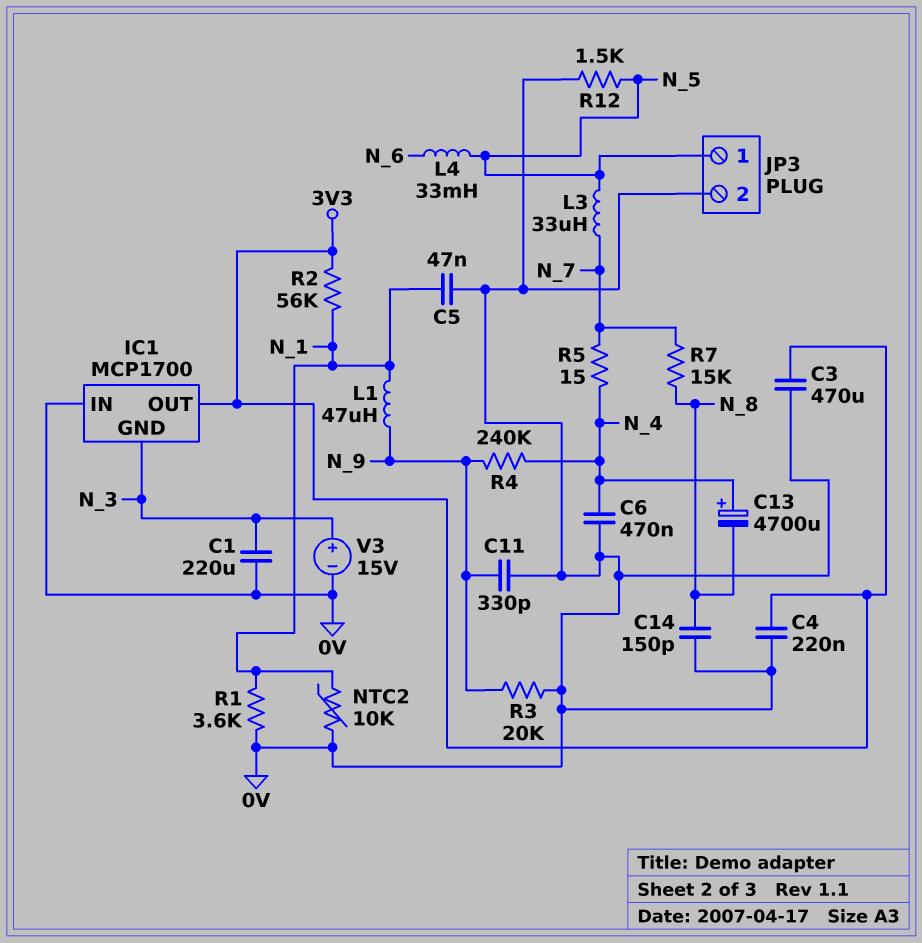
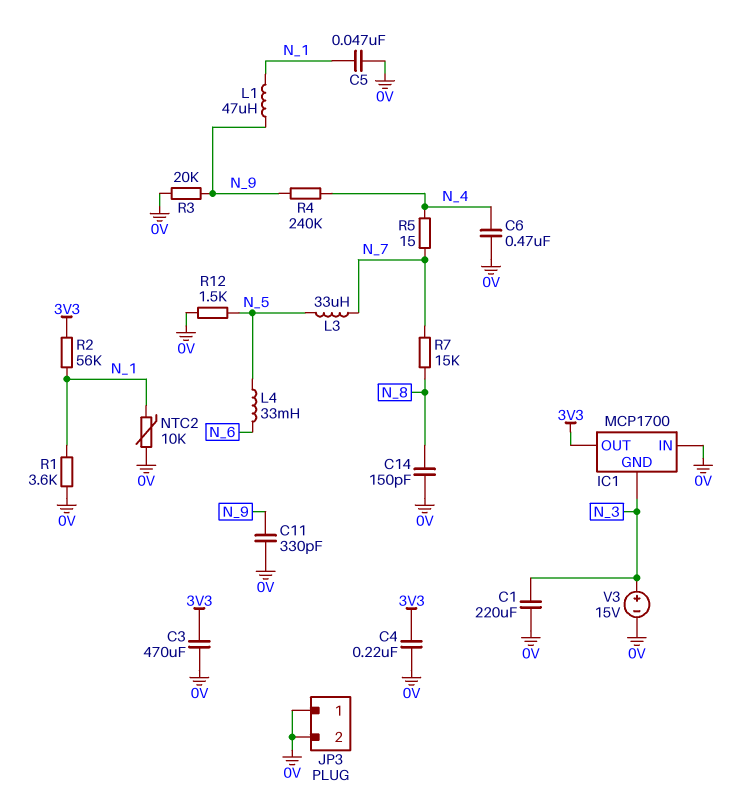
C13: 4700uF (plus N_4, minus N_8) -> none
JP3 pin 1: N_5 -> 0V

